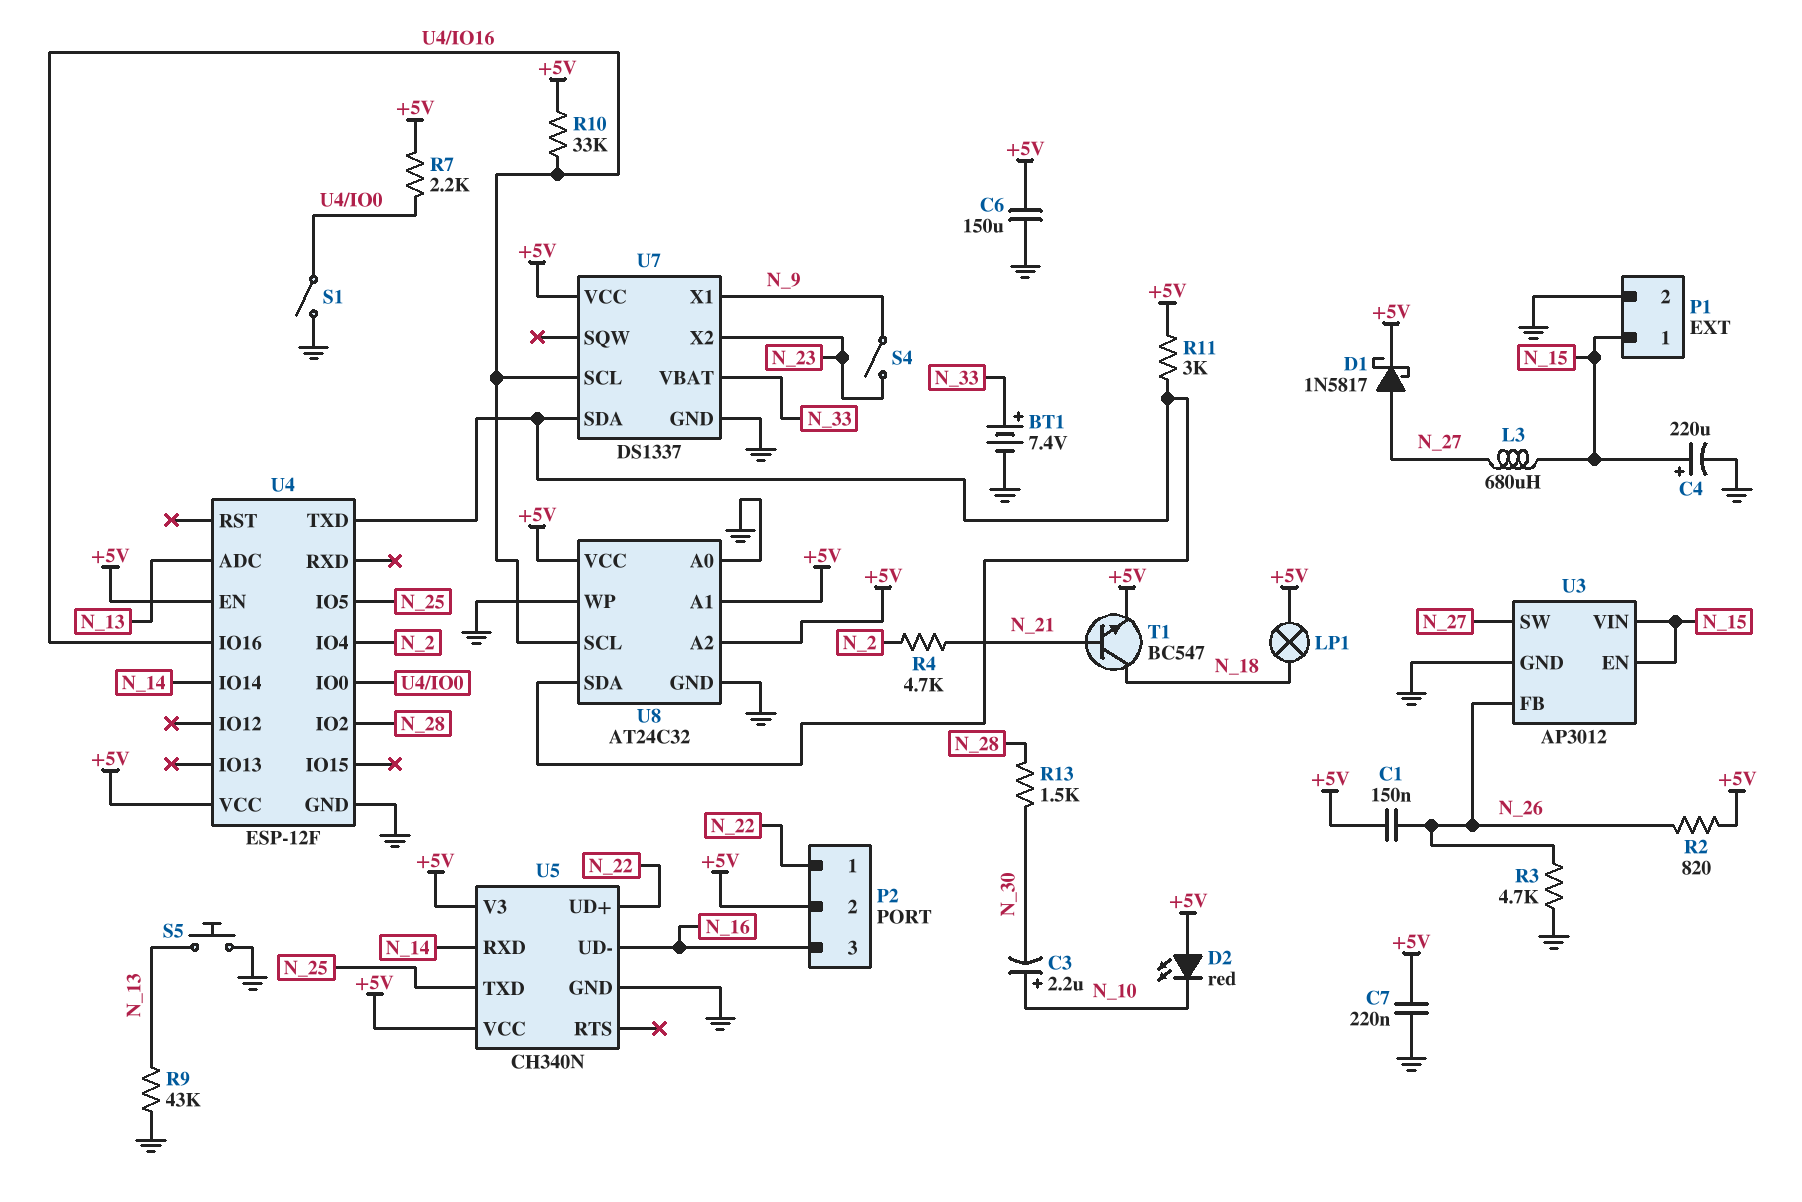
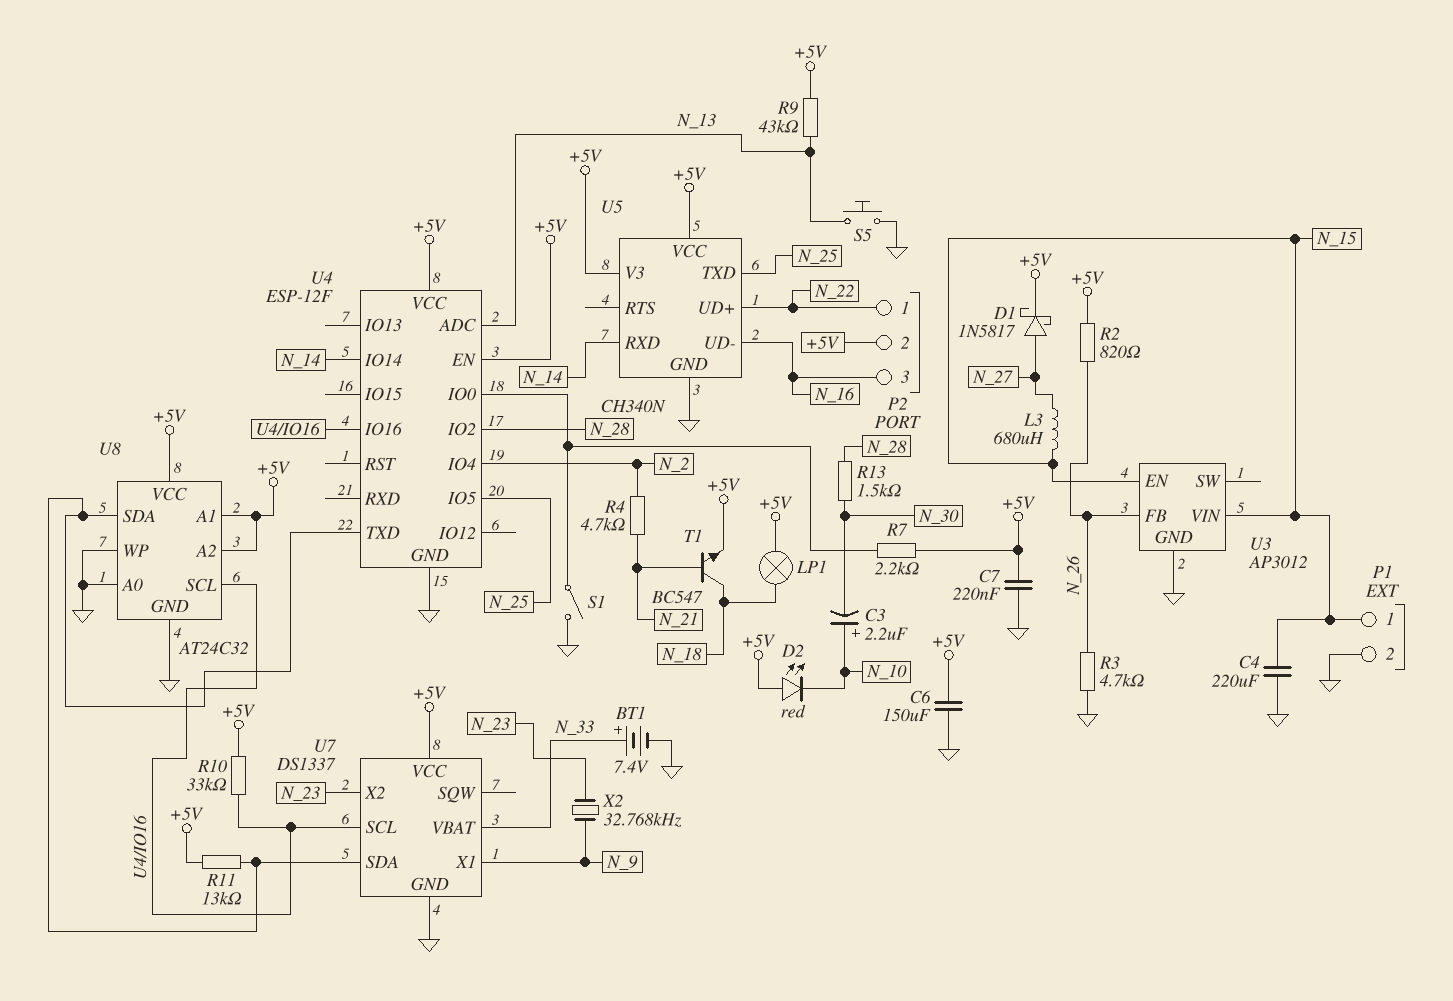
C1: 150nF (+5V, N_26) -> none
C4: 220uF (plus N_15, minus GND) -> 220uF (GND, N_15)
R9: 43k (GND, N_13) -> 43k (+5V, N_13)
R11: 3k (+5V, U4/TXD) -> 13k (+5V, U4/TXD)
S4: switch (N_9, N_23) -> none
U3 pin SW: N_27 -> none
X2: none -> 32.768kHz (N_9, N_23)

